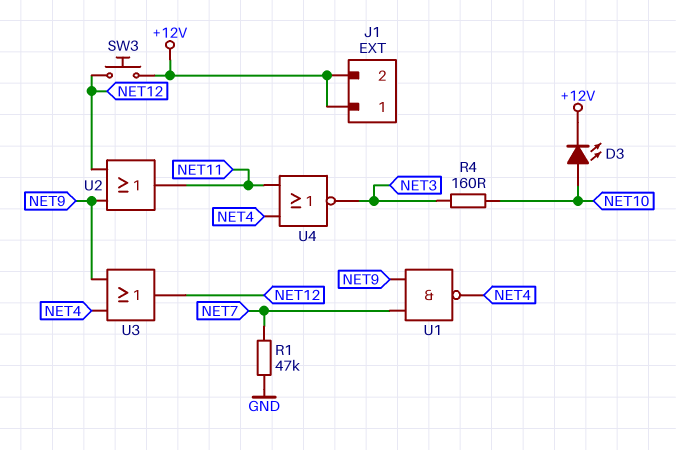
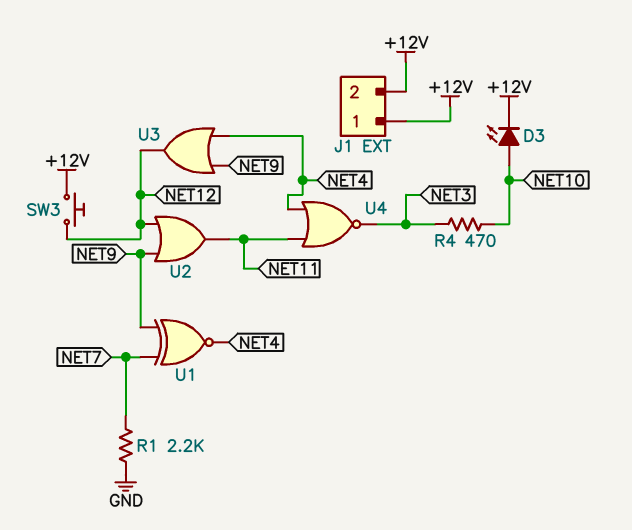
R1: 47k (GND, NET7) -> 2.2k (GND, NET7)
R4: 160 (NET3, NET10) -> 470 (NET3, NET10)
U1: NAND (in NET7, in NET9, out NET4) -> XNOR (in NET7, in NET9, out NET4)

